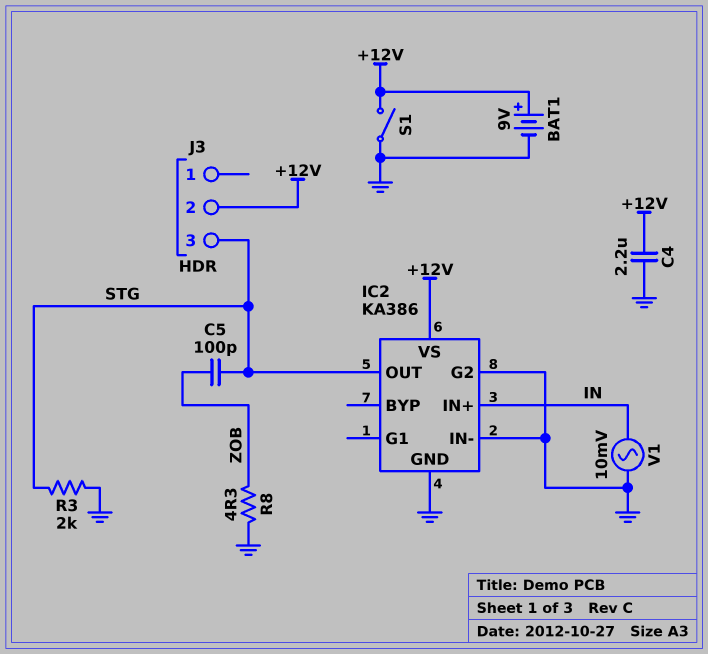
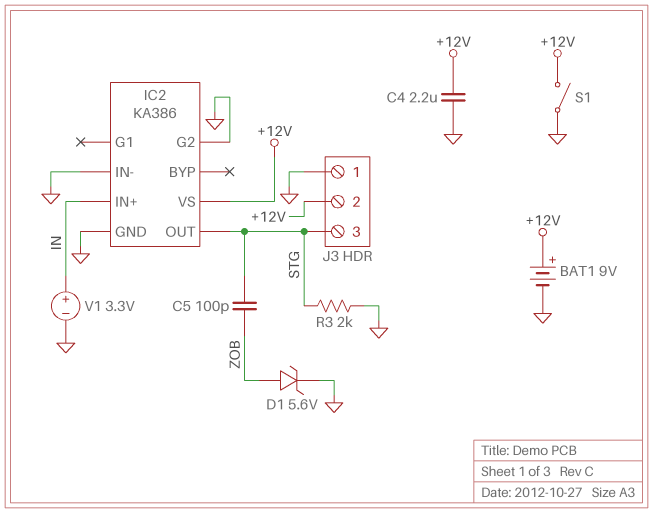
D1: none -> zener 5.6V (A ZOB, K GND)
J3 pin 1: none -> GND
R8: 4.3 (GND, ZOB) -> none
V1: AC 10mV (GND, IN) -> 3.3V (plus IN, minus GND)

